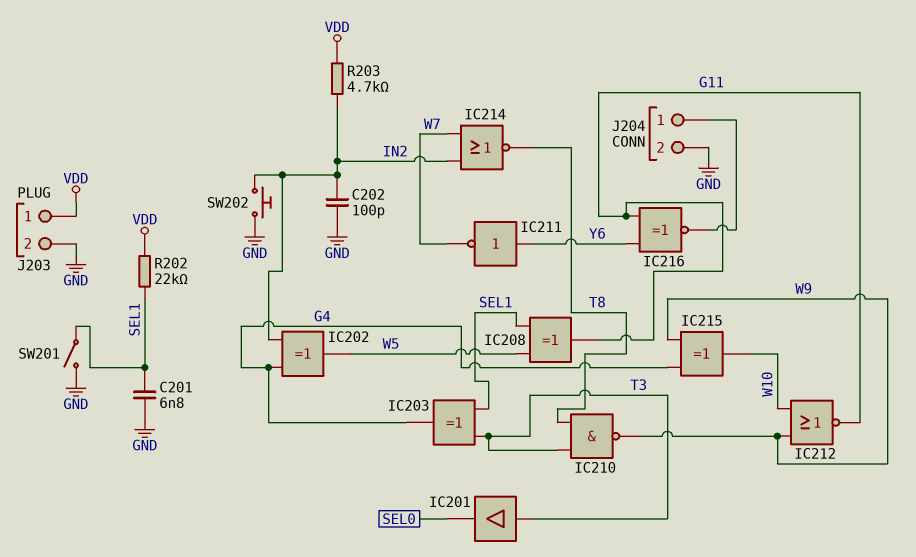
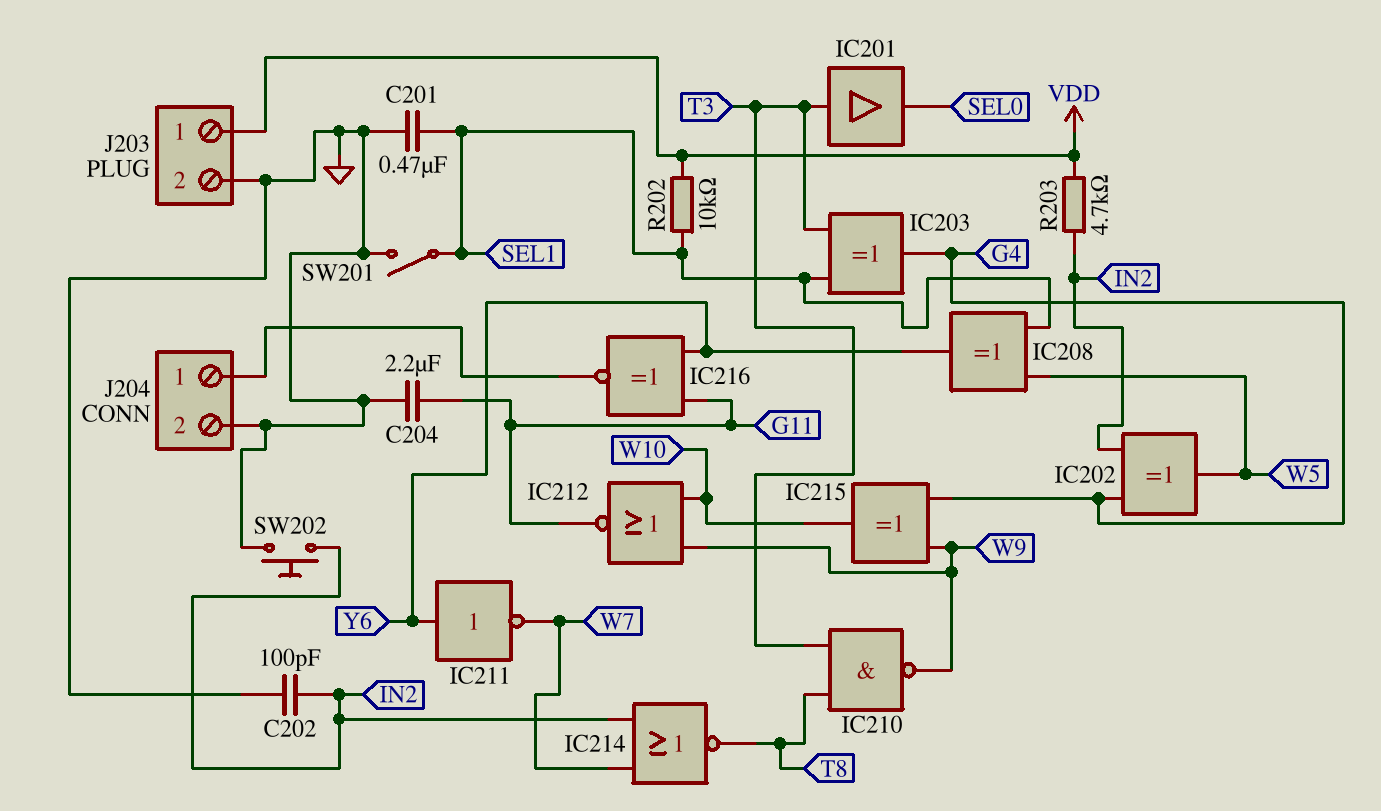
C201: 6.8nF (GND, SEL1) -> 470nF (GND, SEL1)
C204: none -> 2.2uF (G11, GND)
IC208: XOR (in SEL1, in W5, out G11) -> XOR (in SEL1, in W5, out Y6)
R202: 22k (SEL1, VDD) -> 10k (SEL1, VDD)

